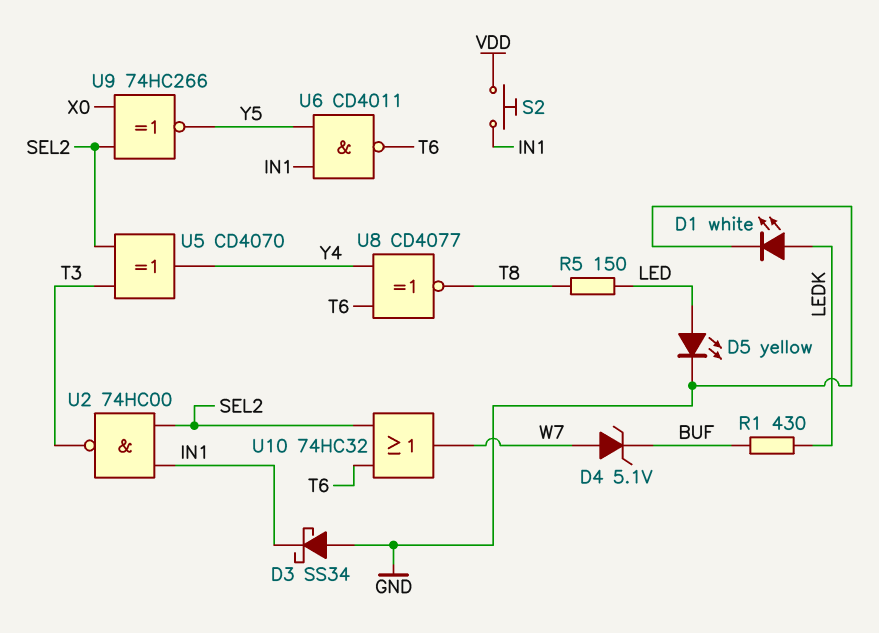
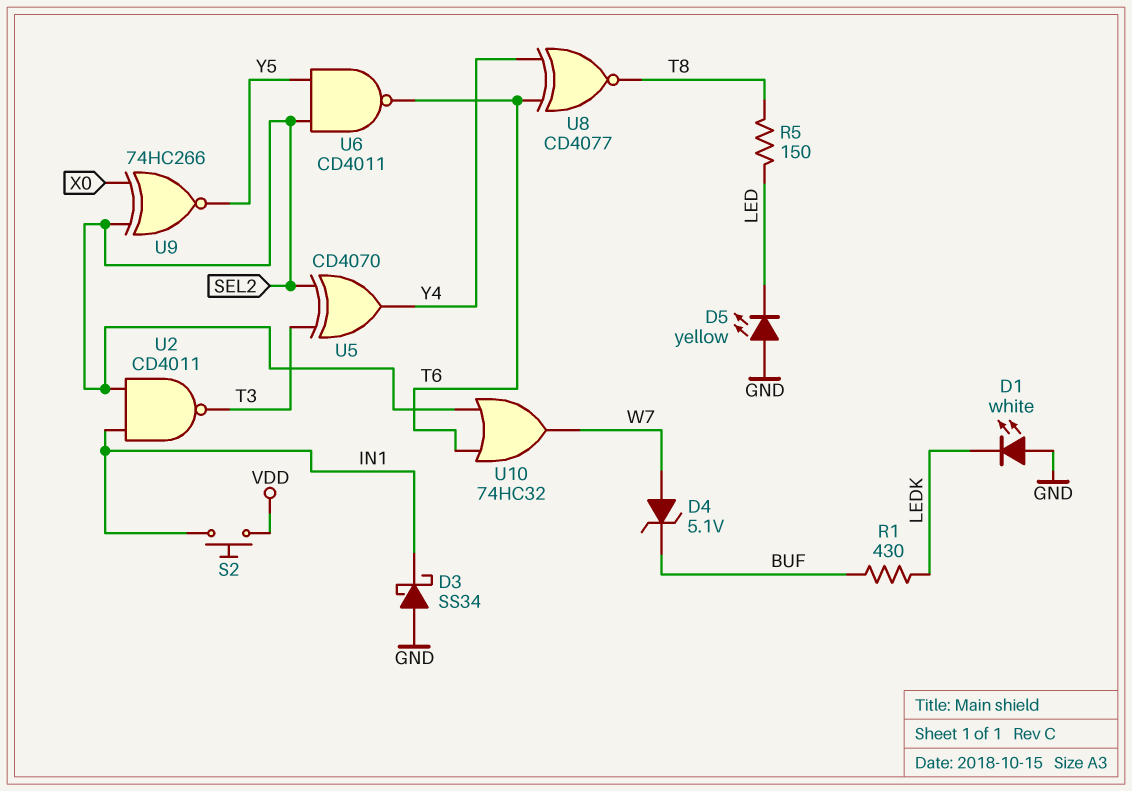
D1: LED white (A LEDK, K GND) -> LED white (A GND, K LEDK)
D5: LED yellow (A LED, K GND) -> LED yellow (A GND, K LED)
U2: NAND 74HC00 (in IN1, in SEL2, out T3) -> NAND CD4011 (in IN1, in SEL2, out T3)
U6: NAND CD4011 (in IN1, in Y5, out T6) -> NAND CD4011 (in SEL2, in Y5, out T6)

